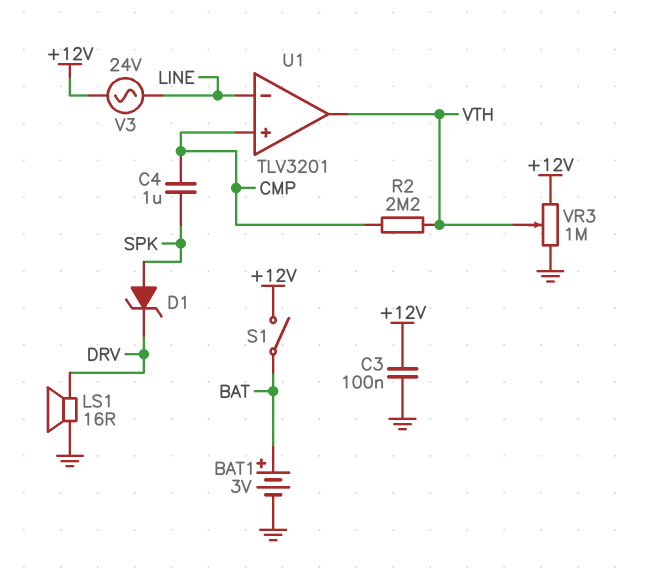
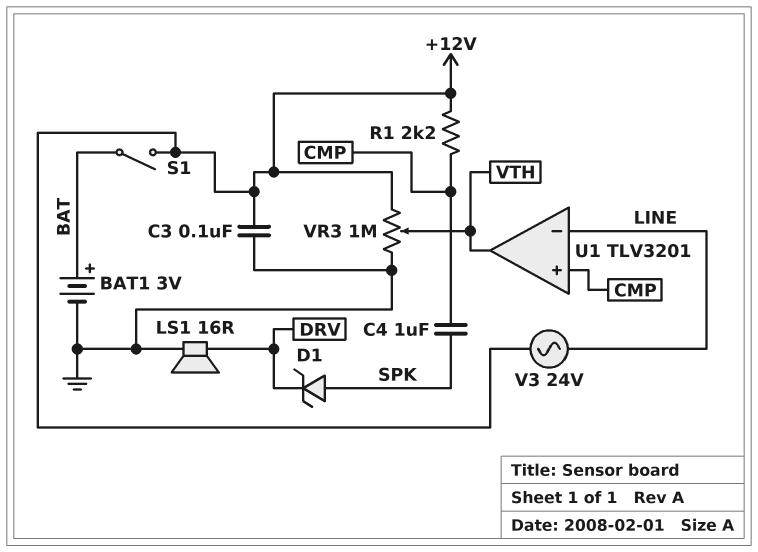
R1: none -> 2.2k (+12V, CMP)
R2: 2.2M (CMP, VTH) -> none

